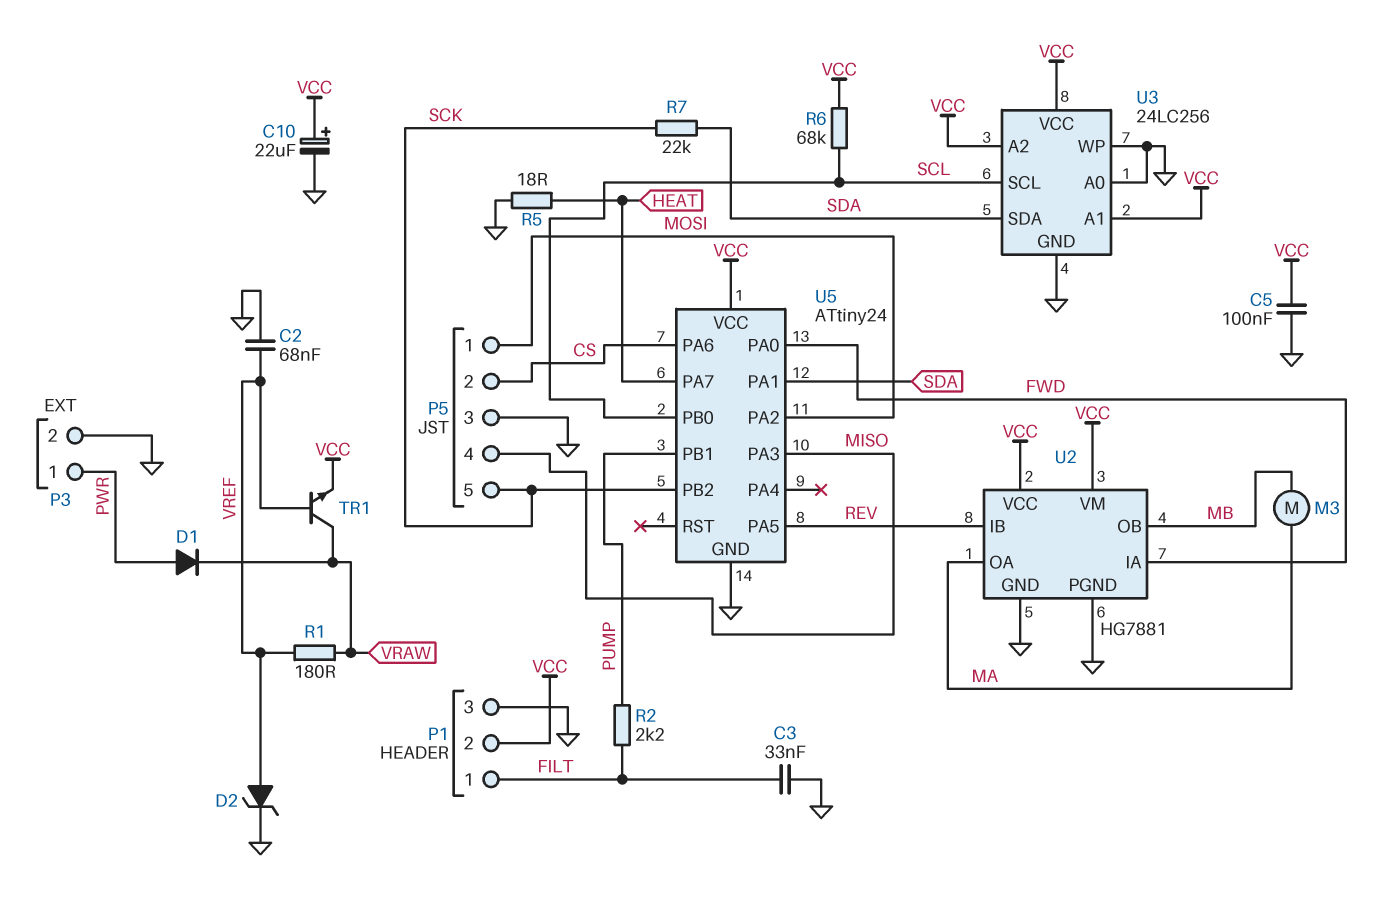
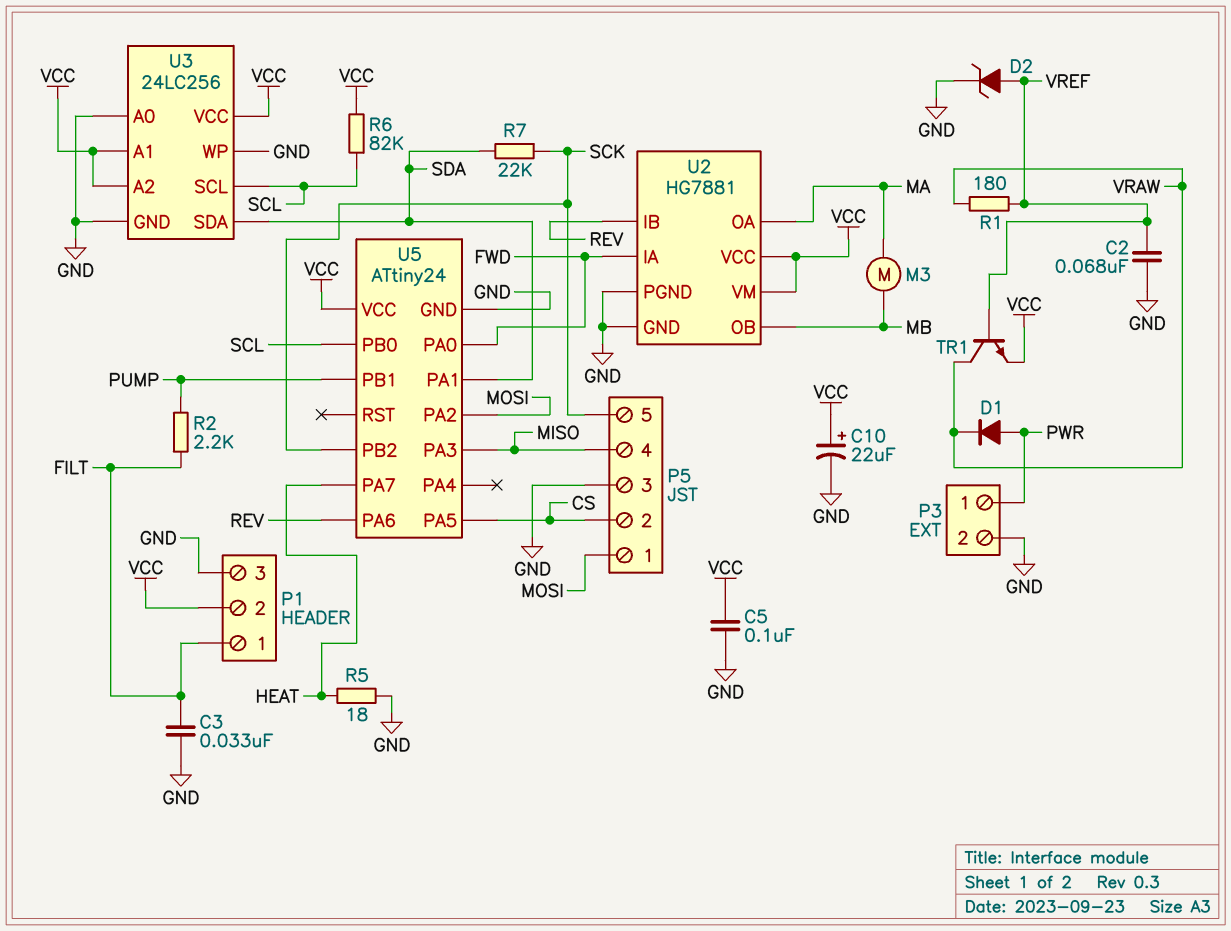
R6: 68k (SCL, VCC) -> 82k (SCL, VCC)
U5 pin PA5: REV -> CS
U5 pin PA6: CS -> REV

